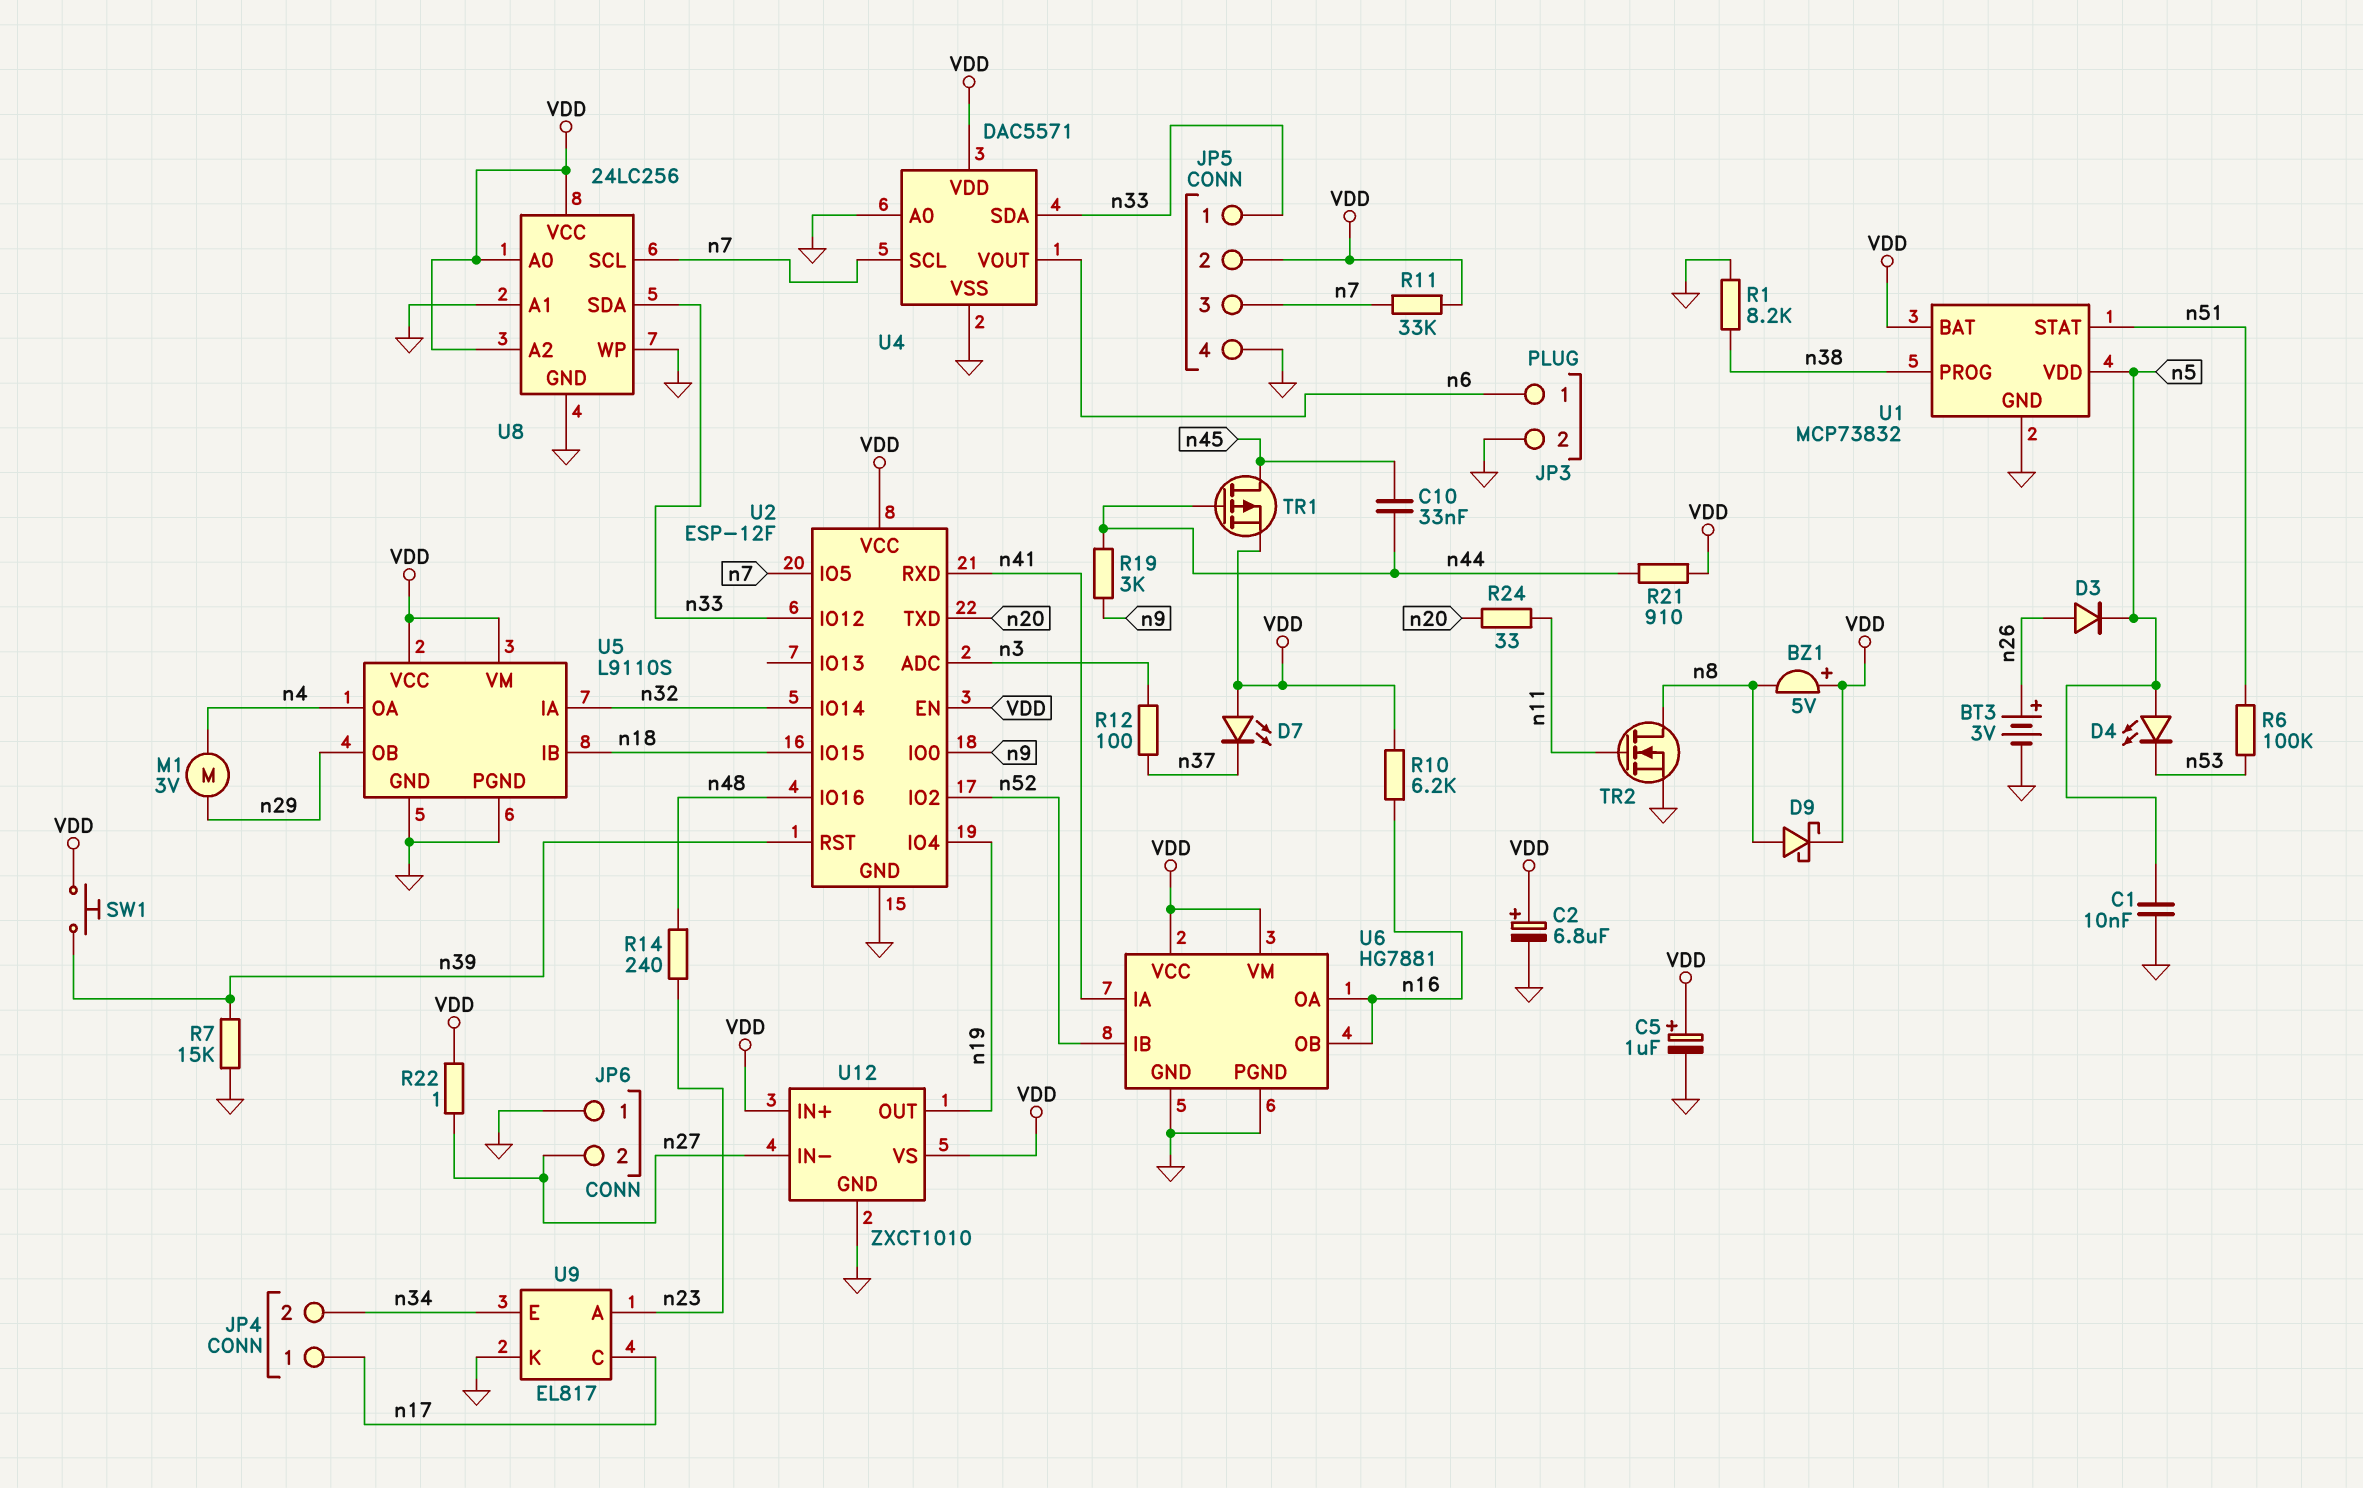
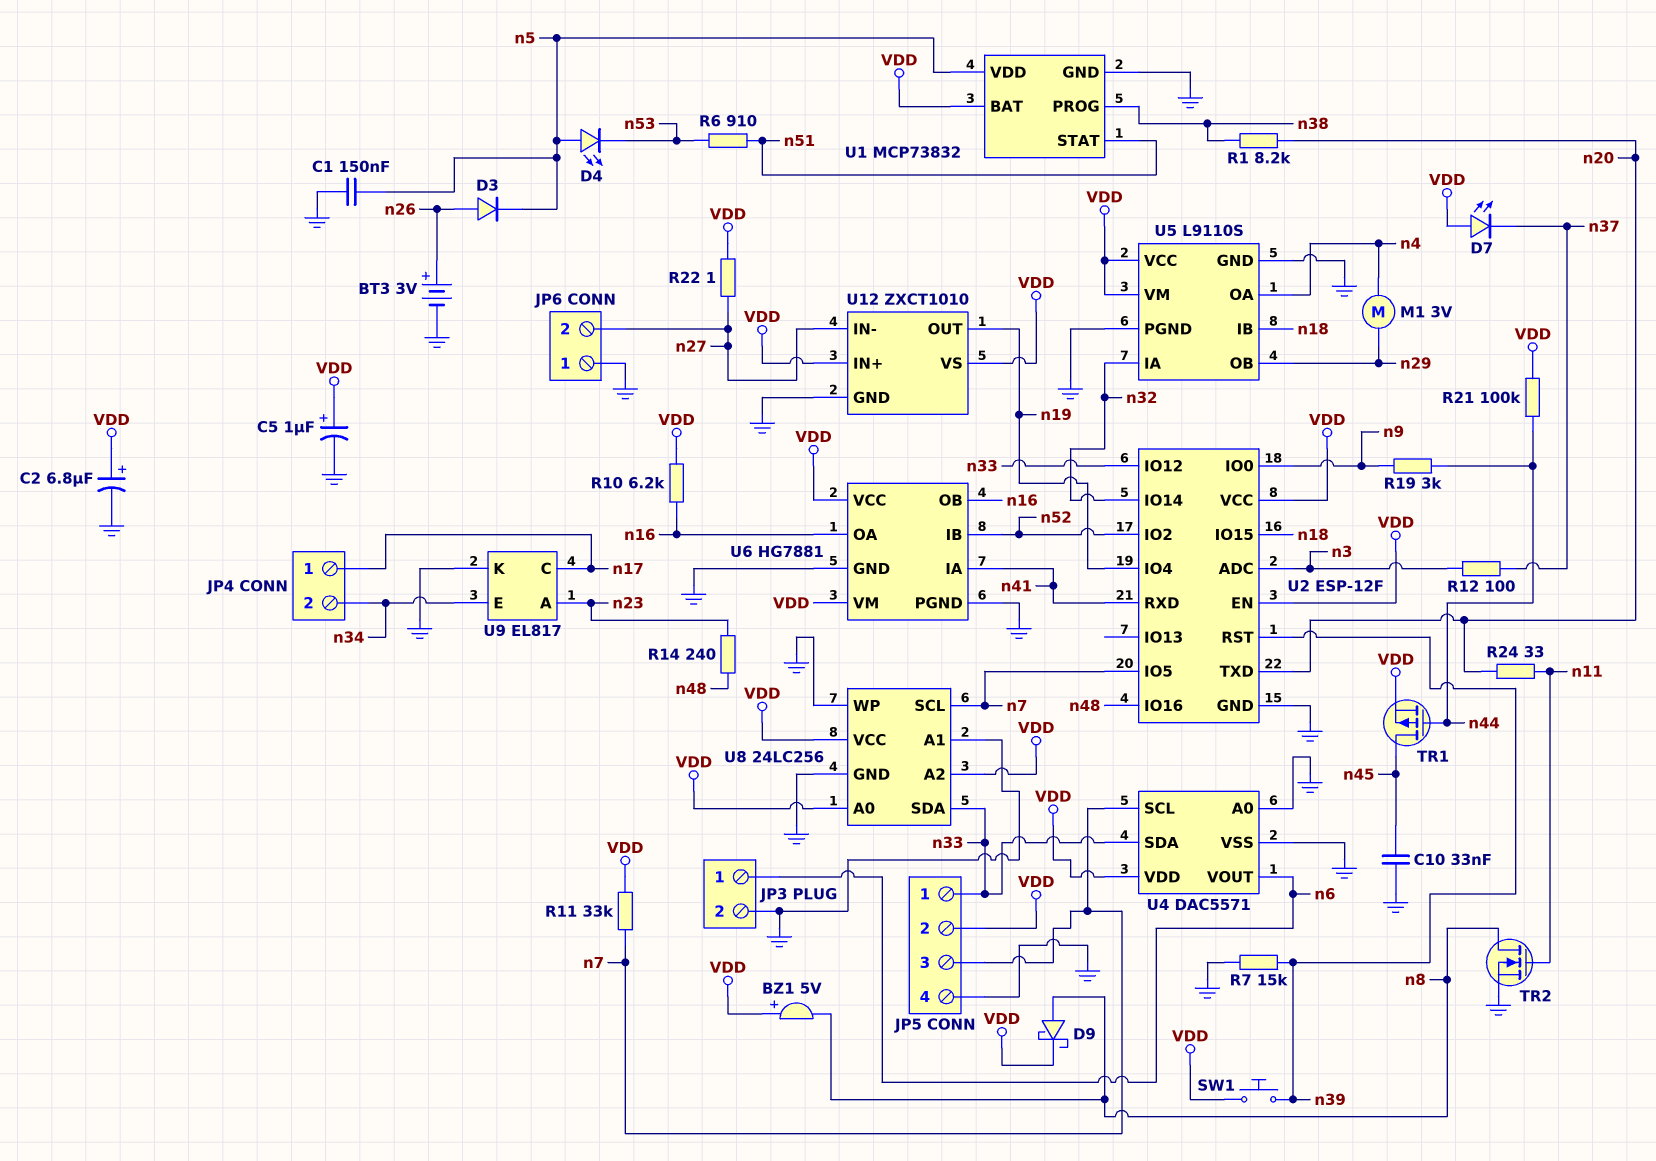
C1: 10nF (GND, n5) -> 150nF (GND, n5)
C10: 33nF (n44, n45) -> 33nF (GND, n45)
R1: 8.2k (GND, n38) -> 8.2k (n20, n38)
R6: 100k (n51, n53) -> 910 (n51, n53)
R21: 910 (VDD, n44) -> 100k (VDD, n44)

